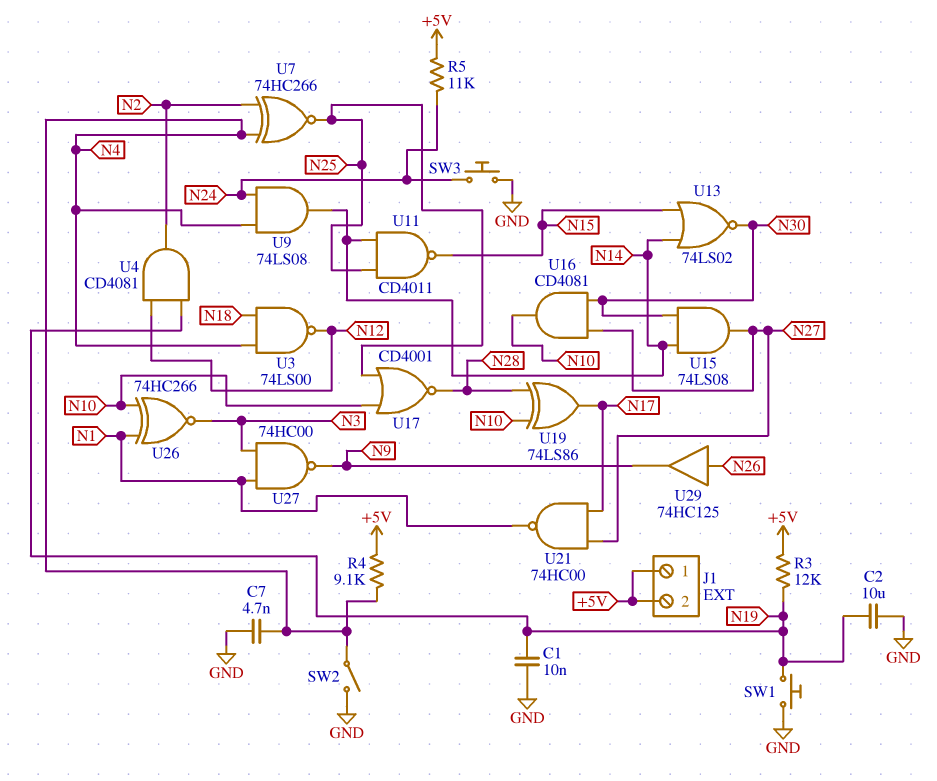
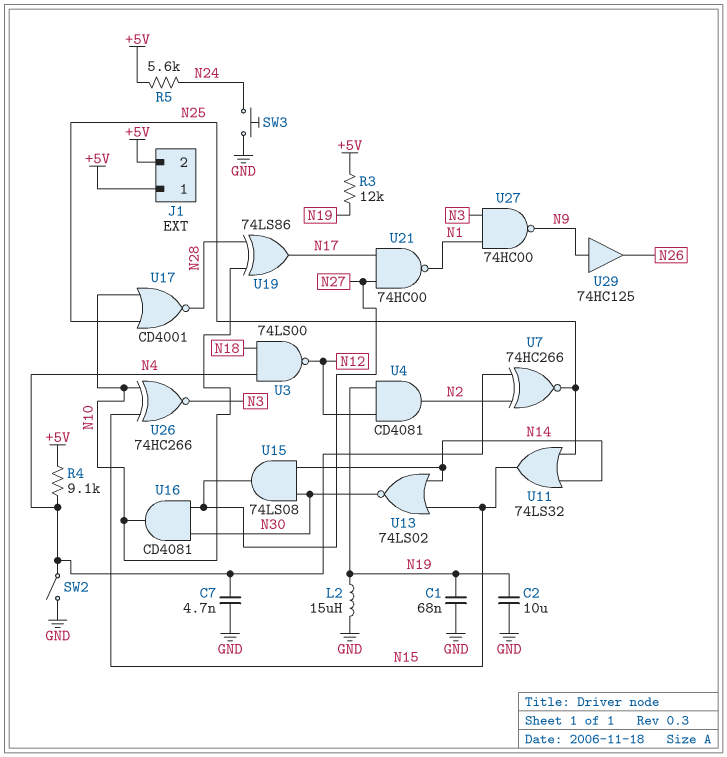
C1: 10nF (GND, N19) -> 68nF (GND, N19)
L2: none -> 15uH (GND, N19)
R5: 11k (+5V, N24) -> 5.6k (+5V, N24)
SW1: button (GND, N19) -> none
U9: AND 74LS08 (in N4, in N24, out N14) -> none
U11: NAND CD4011 (in N14, in N25, out N15) -> OR 74LS32 (in N14, in N25, out N15)
U26: XNOR 74HC266 (in N1, in N10, out N3) -> XNOR 74HC266 (in N10, in N15, out N3)
U29: buffer 74HC125 (in N26, out N9) -> buffer 74HC125 (in N9, out N26)

